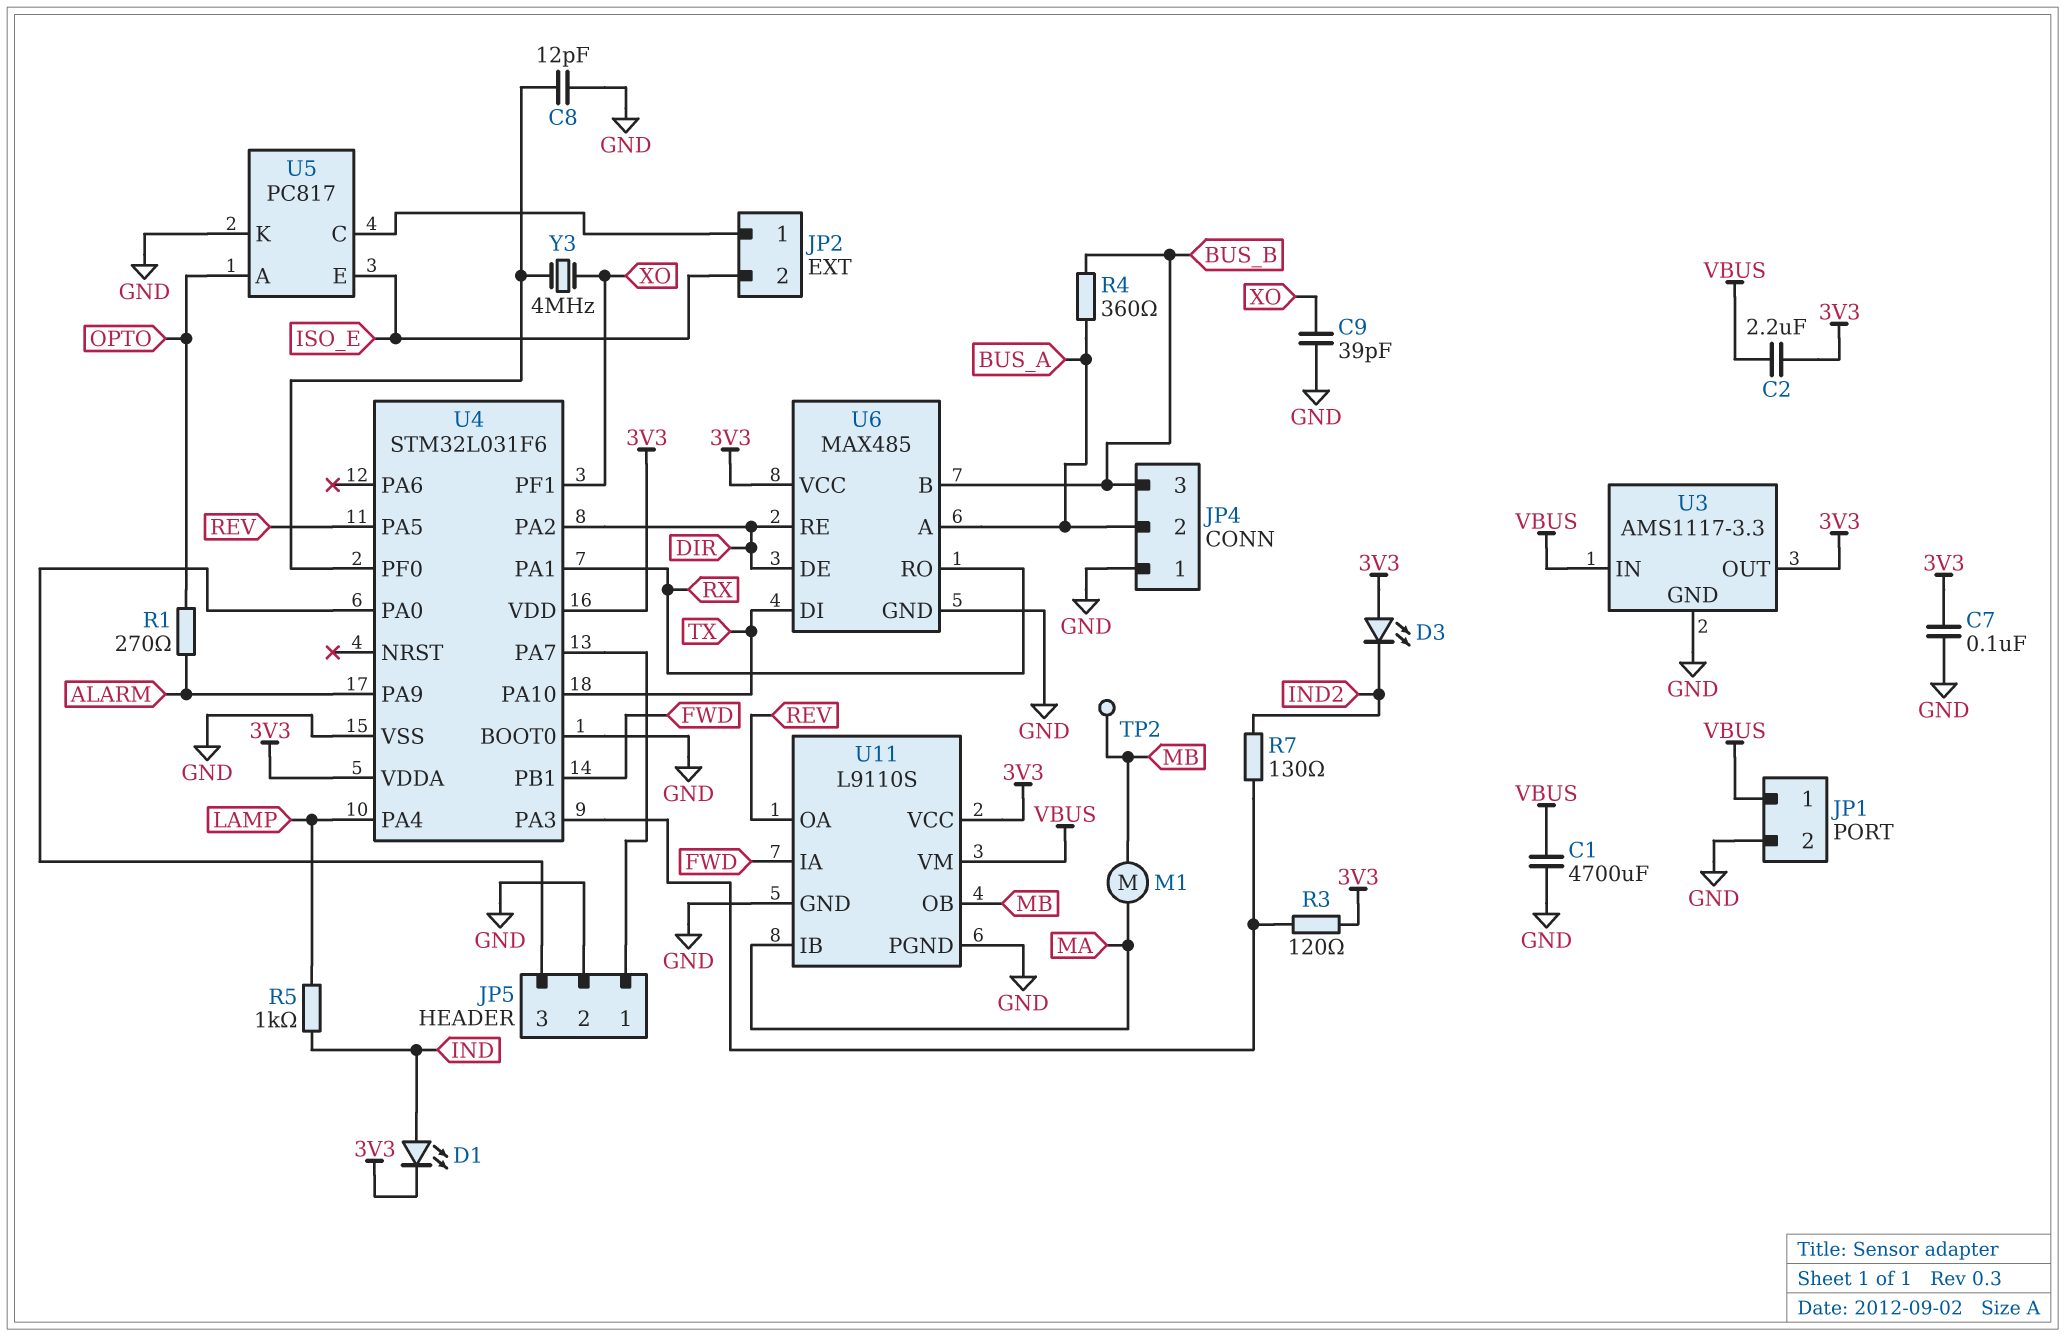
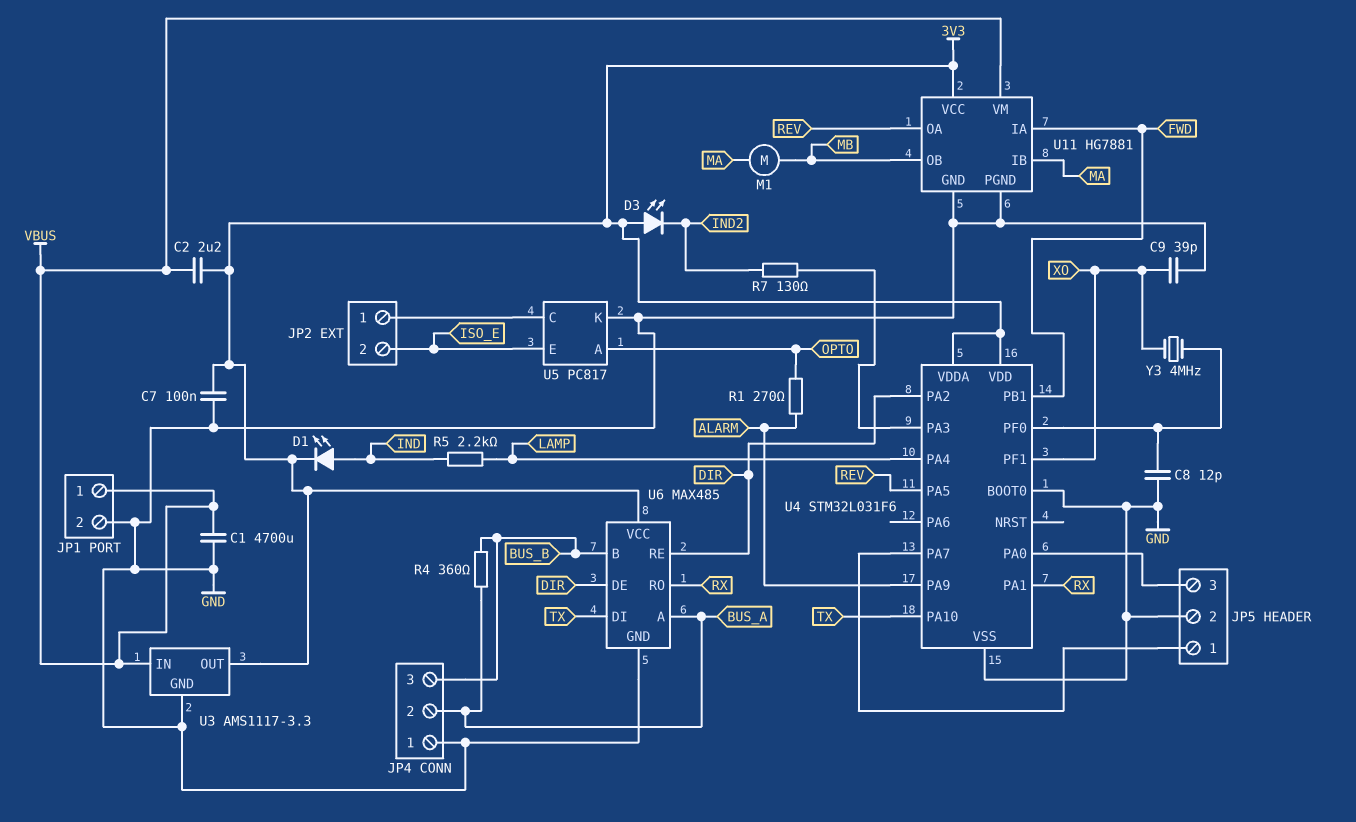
R3: 120 (3V3, U4/PA3) -> none
R5: 1k (IND, LAMP) -> 2.2k (IND, LAMP)
TP2: test point (MB) -> none
U11: L9110S -> HG7881

